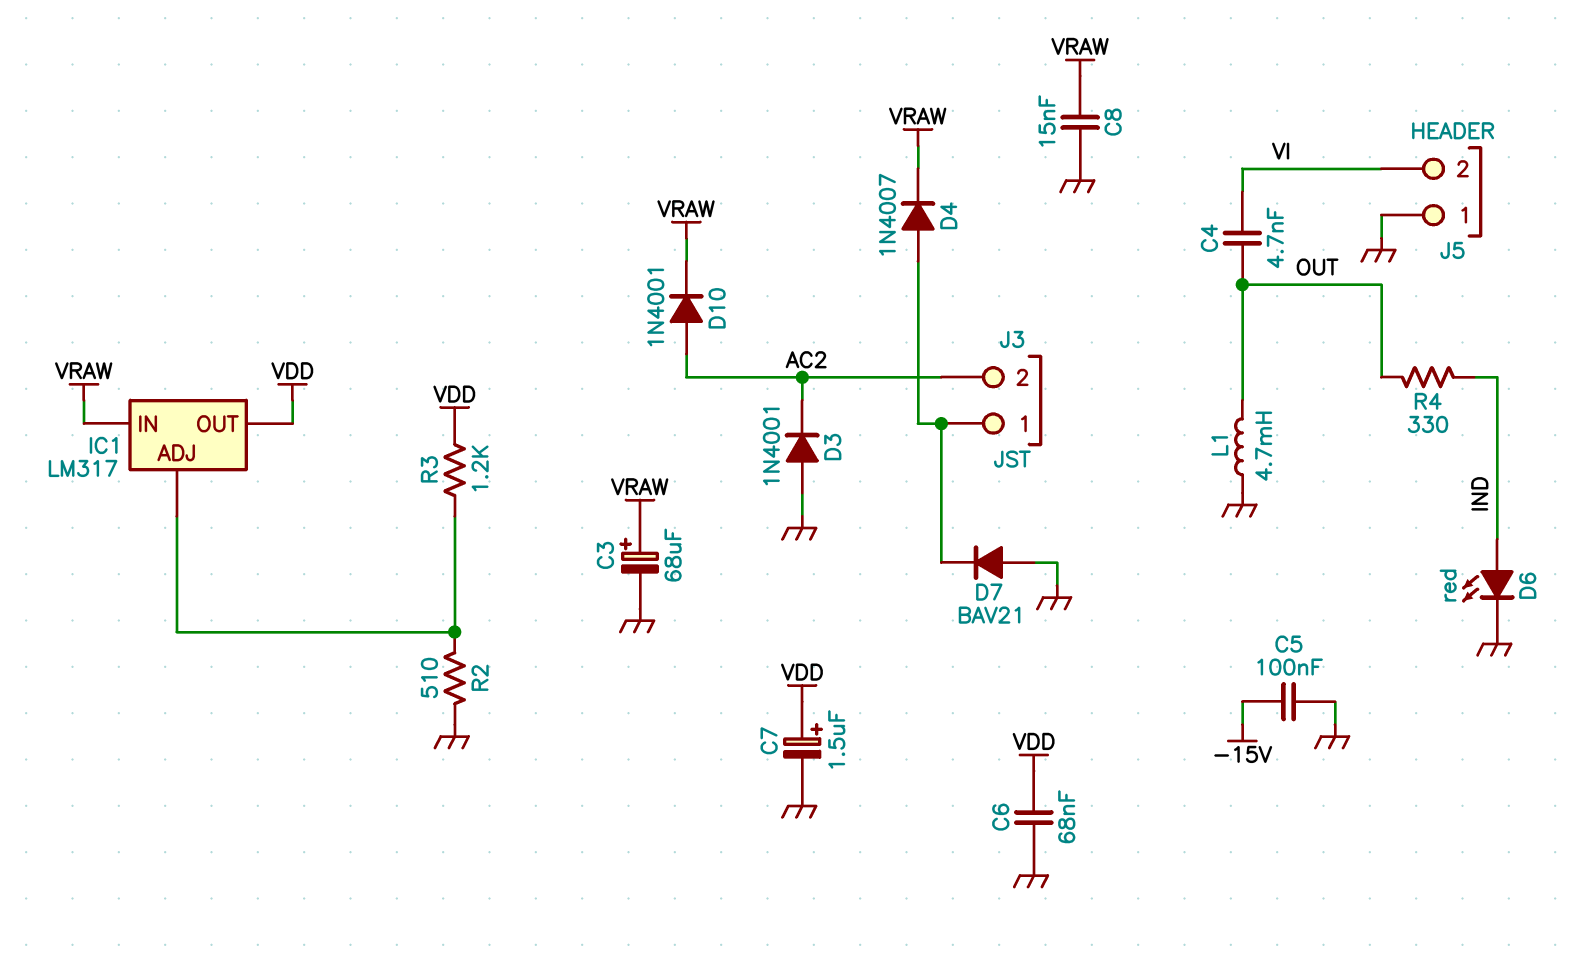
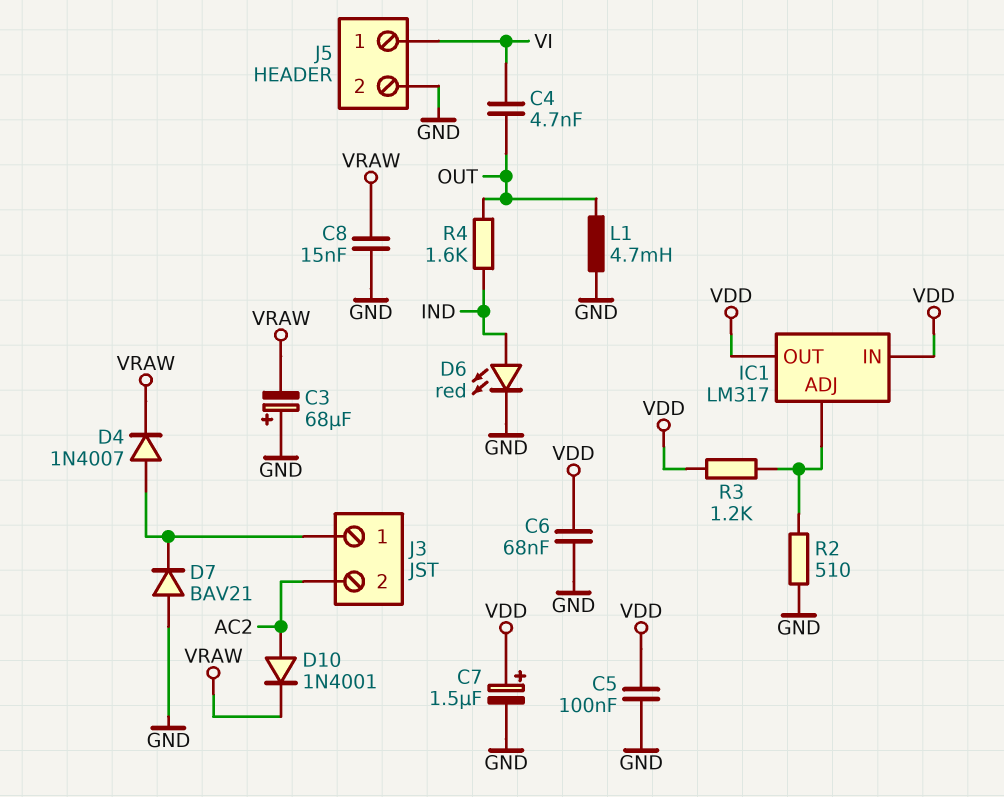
C3: 68uF (plus VRAW, minus GND) -> 68uF (plus GND, minus VRAW)
C5: 100nF (-15V, GND) -> 100nF (GND, VDD)
D3: diode 1N4001 (A GND, K AC2) -> none
IC1 pin IN: VRAW -> VDD
J5 pin 1: GND -> VI
J5 pin 2: VI -> GND
R4: 330 (IND, OUT) -> 1.6k (IND, OUT)

